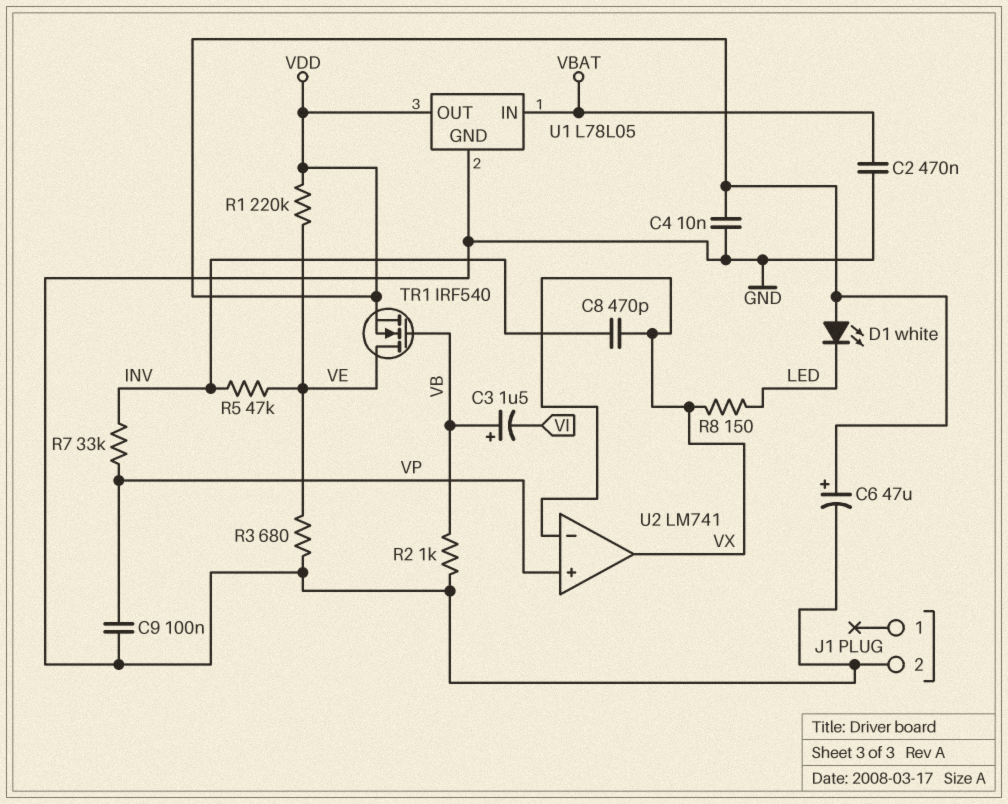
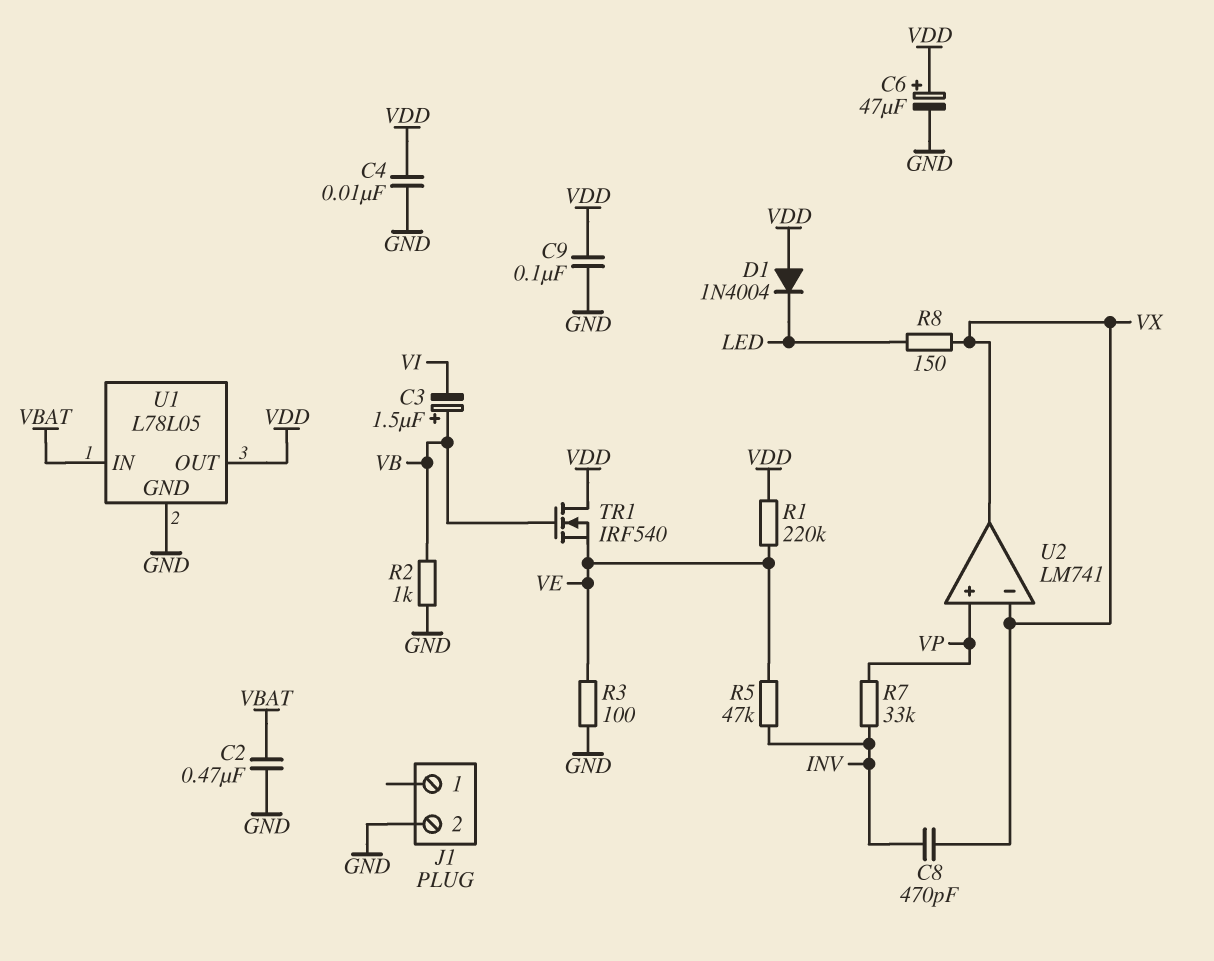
C9: 100nF (GND, VP) -> 100nF (GND, VDD)
D1: LED white (A VDD, K LED) -> diode 1N4004 (A VDD, K LED)
R3: 680 (GND, VE) -> 100 (GND, VE)
TR1: NMOS IRF540 (G VB, D VE, S VDD) -> NMOS IRF540 (G VB, D VDD, S VE)

